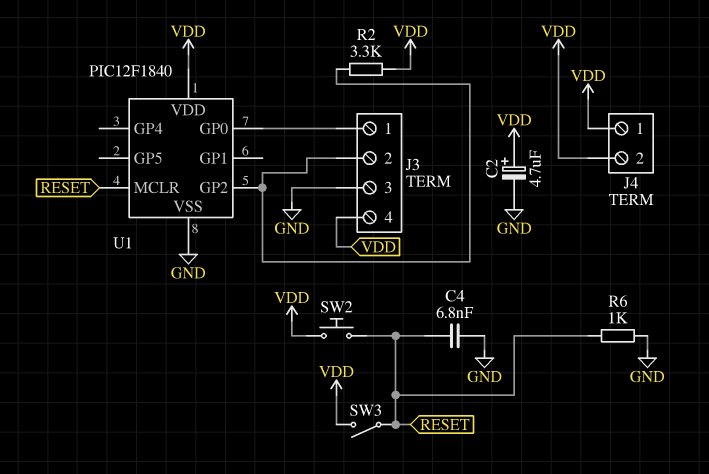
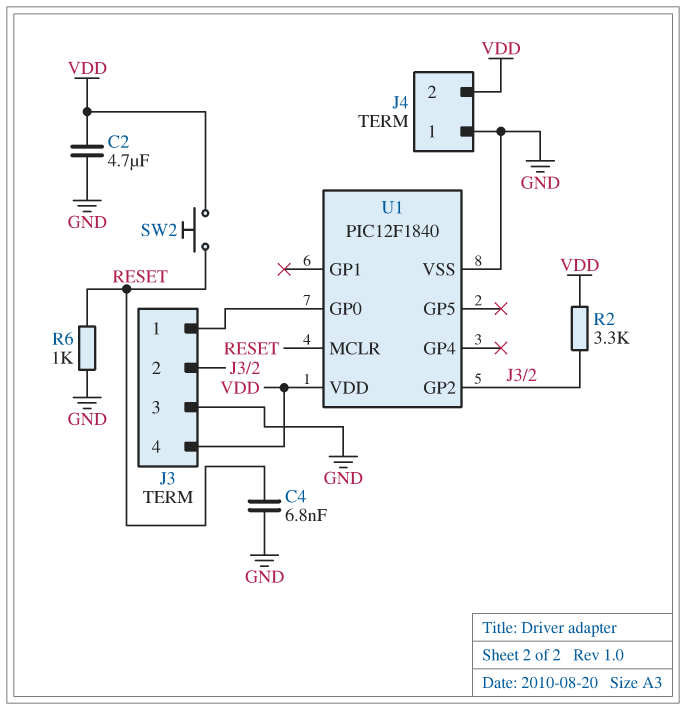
C2: 4.7uF (plus VDD, minus GND) -> 4.7uF (GND, VDD)
J4 pin 1: VDD -> GND
SW3: switch (RESET, VDD) -> none

